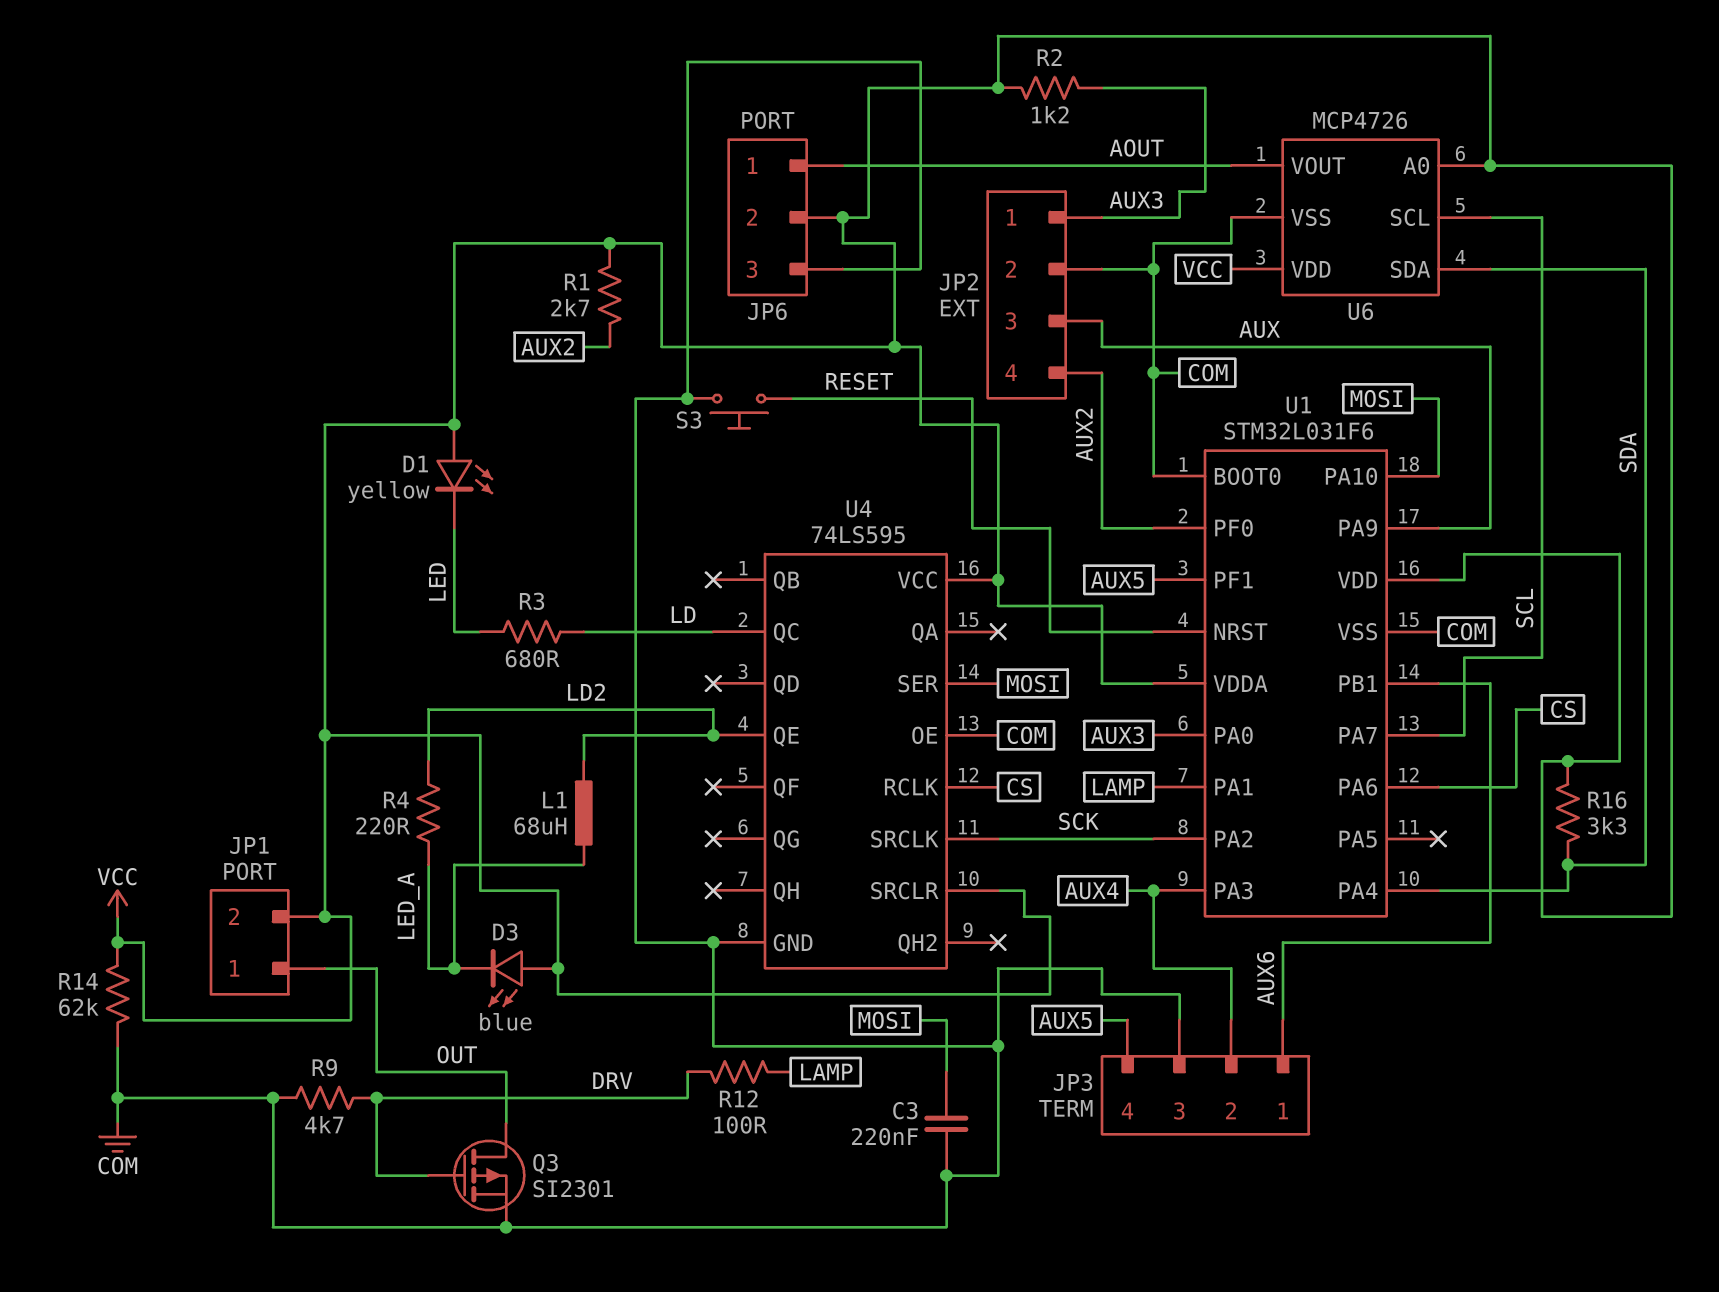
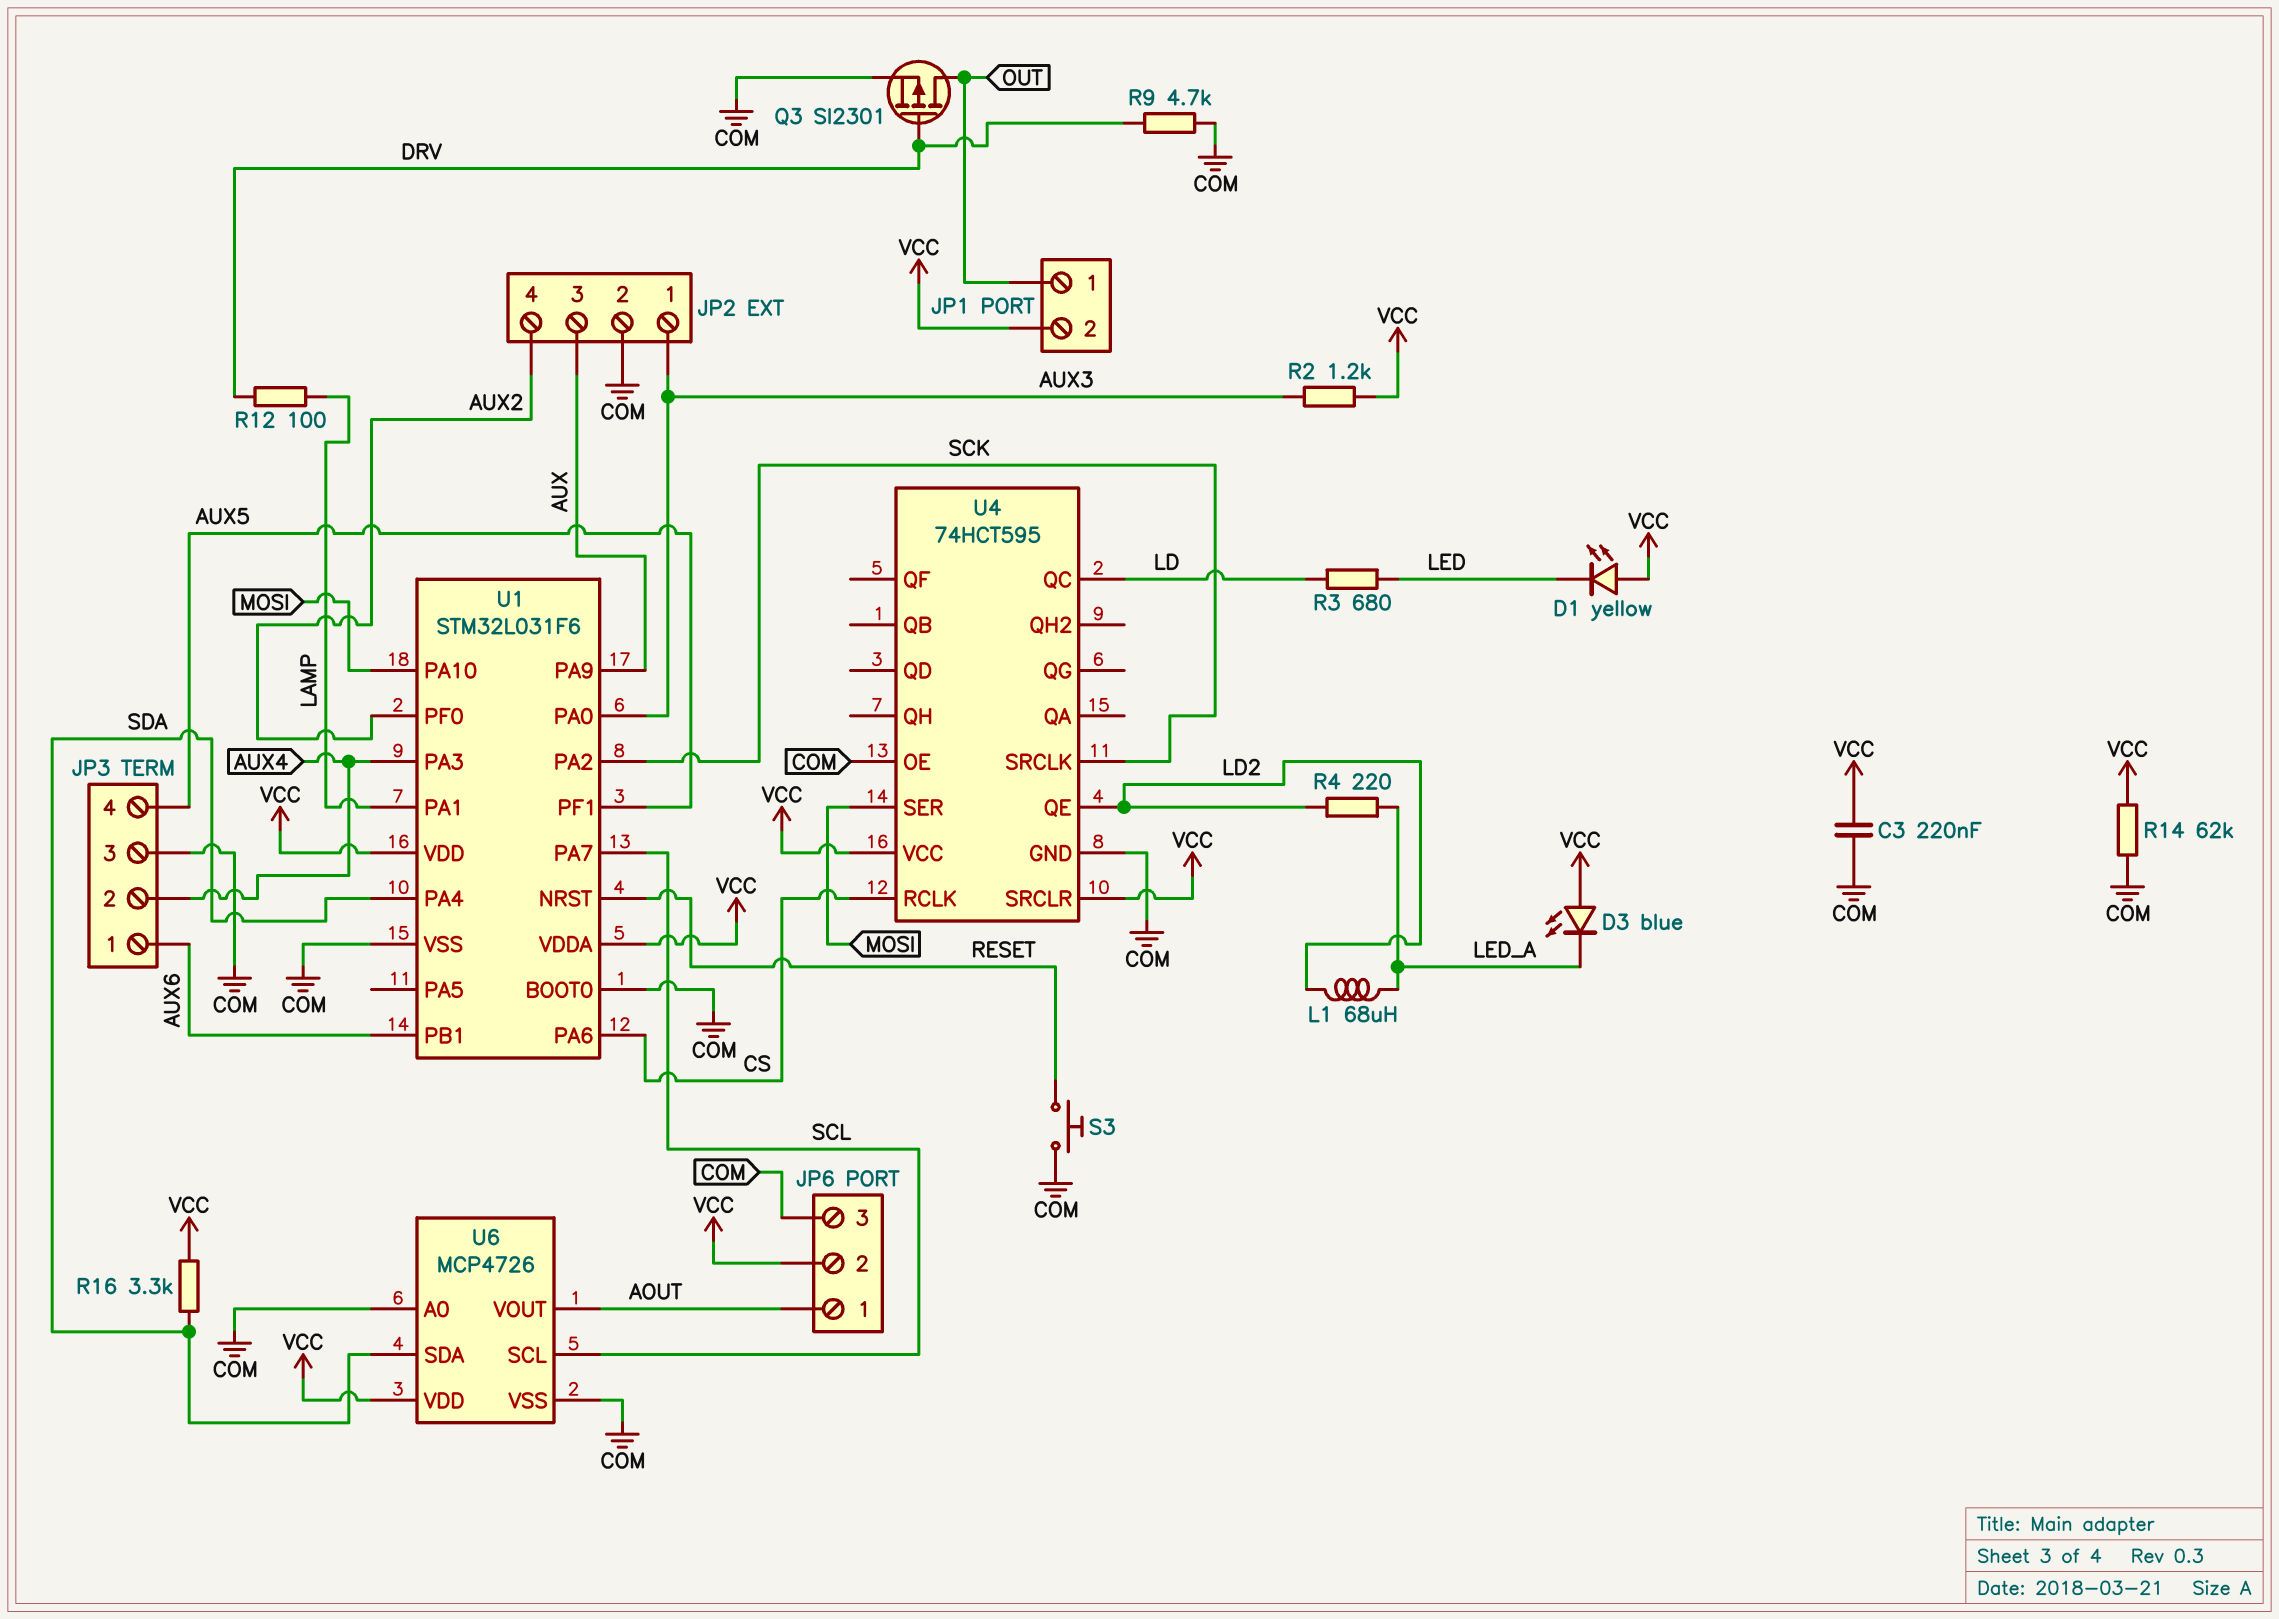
C3: 220nF (COM, MOSI) -> 220nF (COM, VCC)
R1: 2.7k (AUX2, VCC) -> none
U4: 74LS595 -> 74HCT595
U6 pin A0: VCC -> COM

